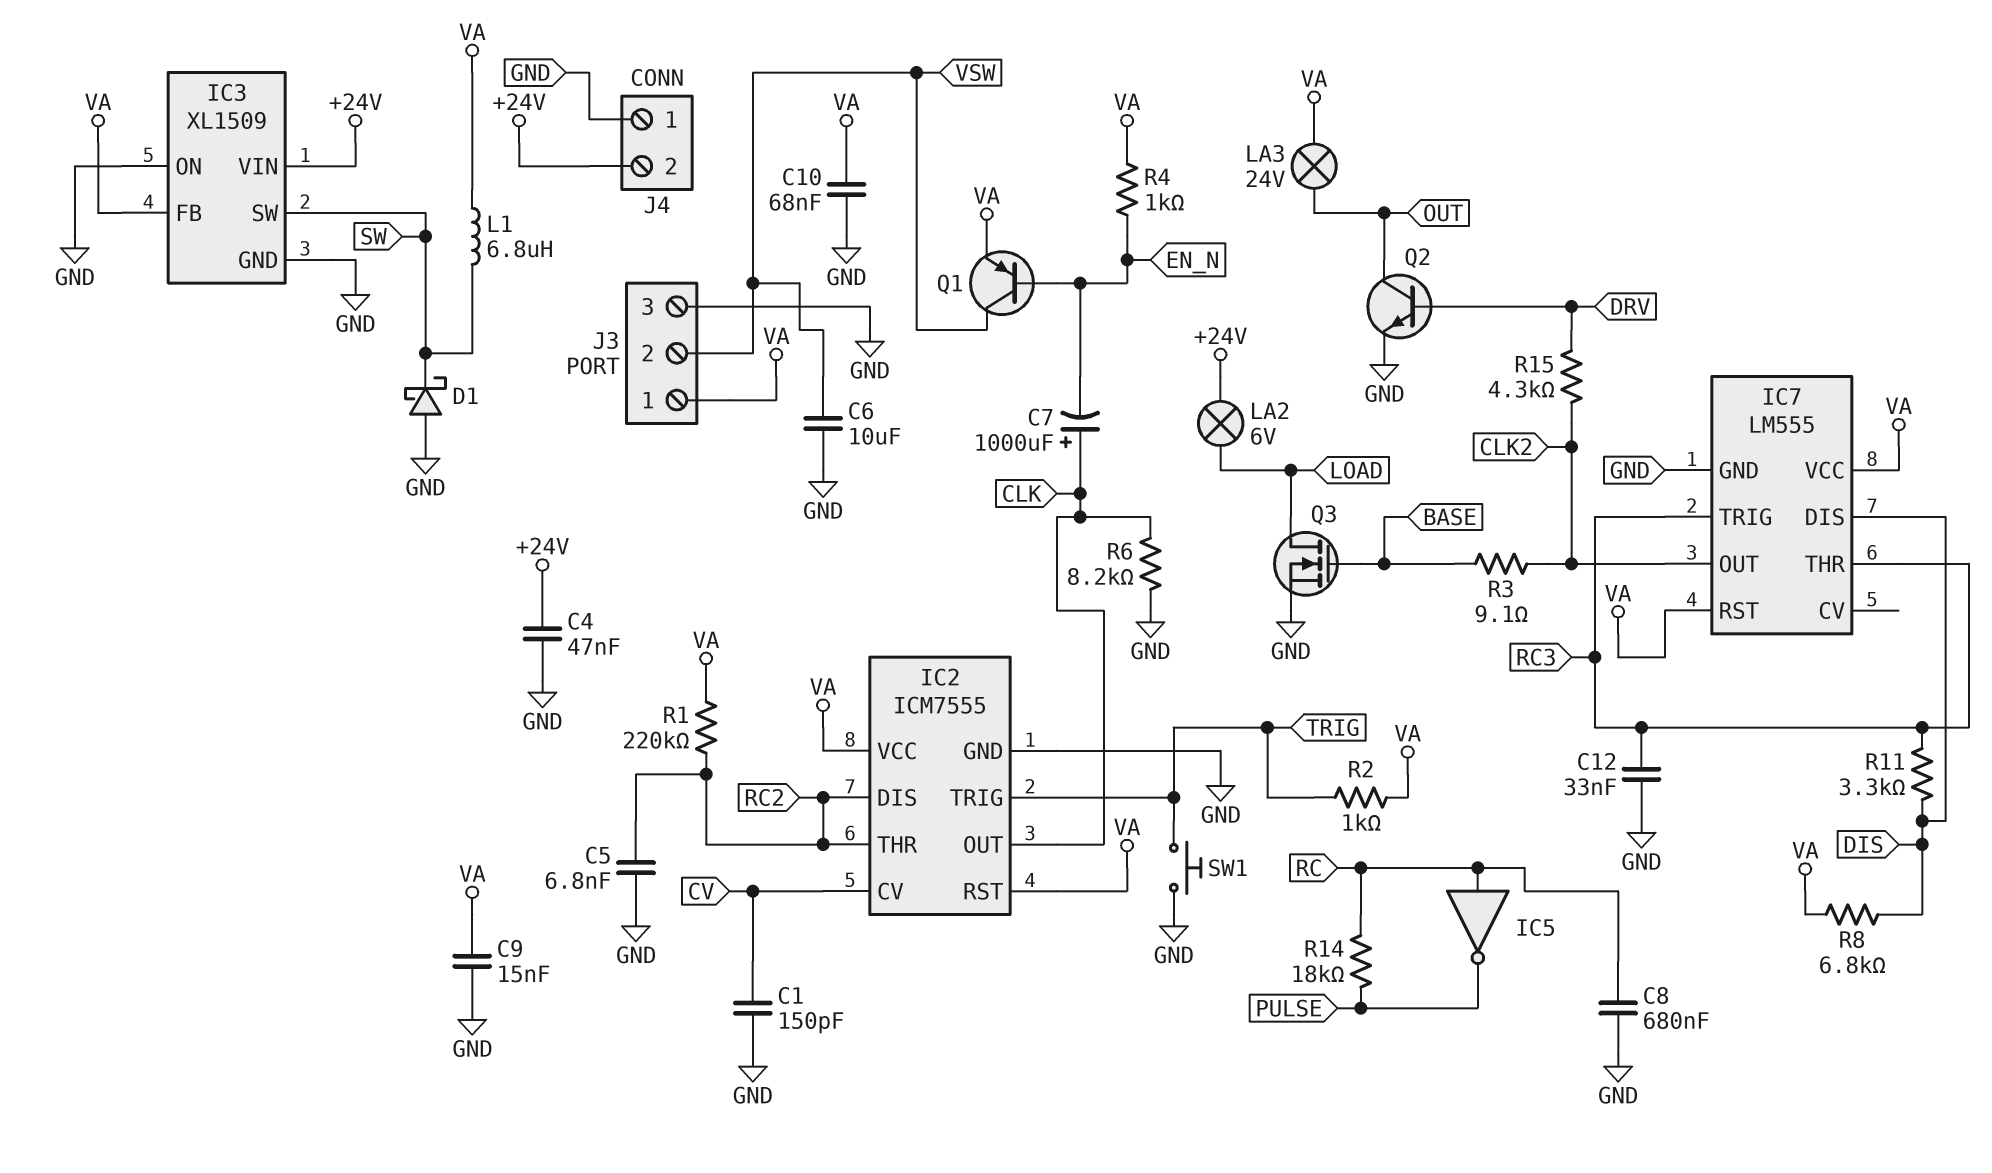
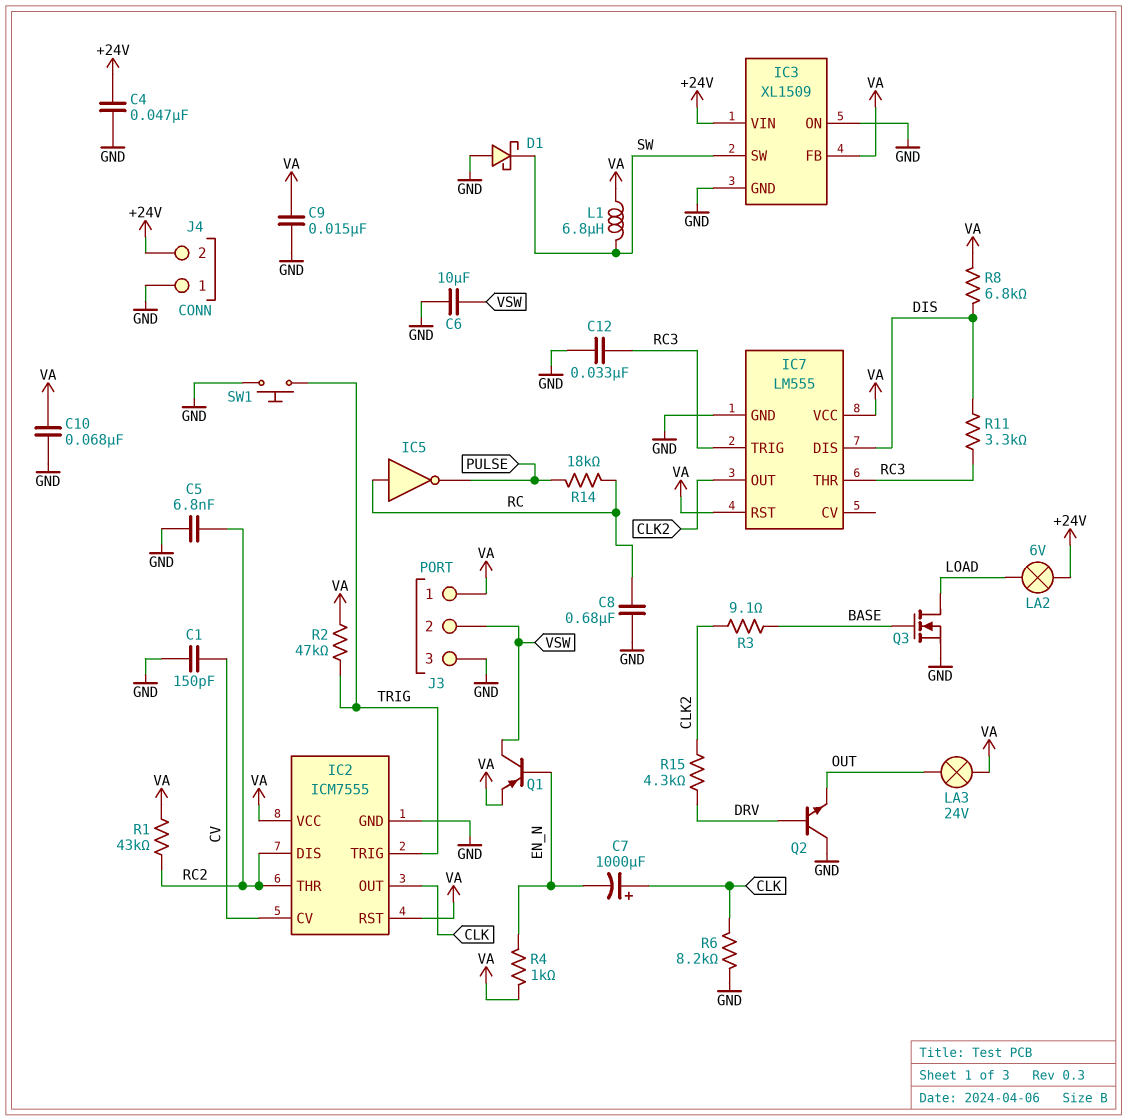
Q2: NPN (B DRV, C OUT, E GND) -> NPN (B DRV, C GND, E OUT)
R1: 220k (RC2, VA) -> 43k (RC2, VA)
R2: 1k (TRIG, VA) -> 47k (TRIG, VA)

